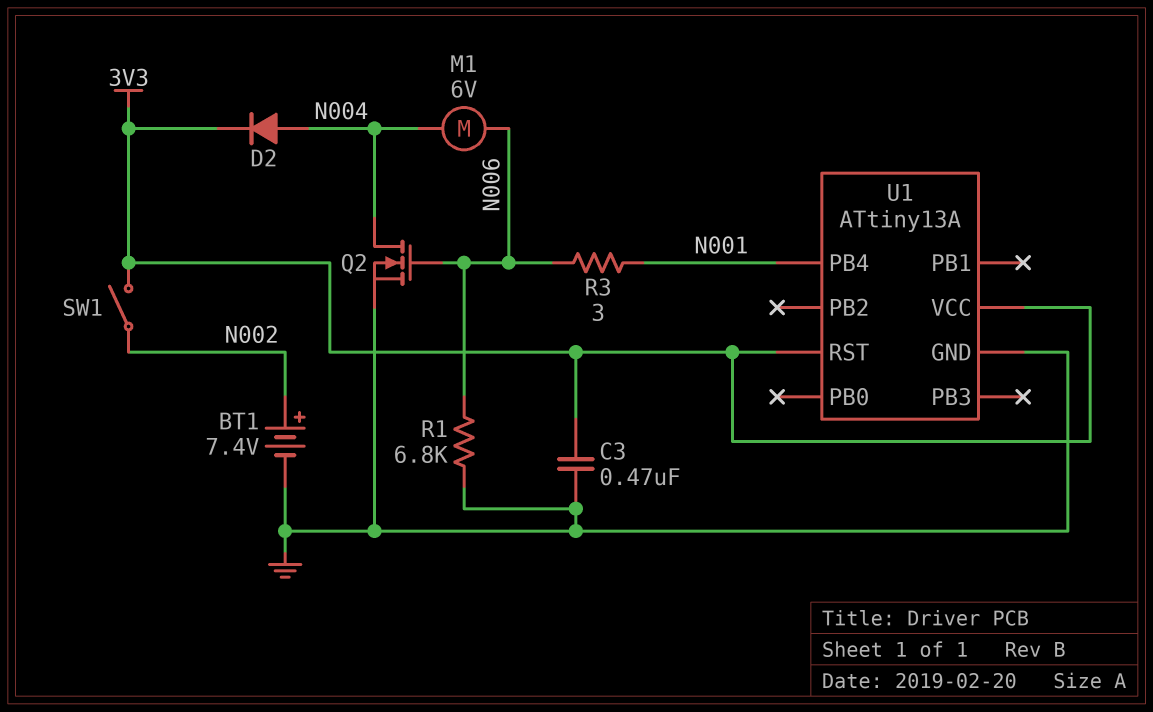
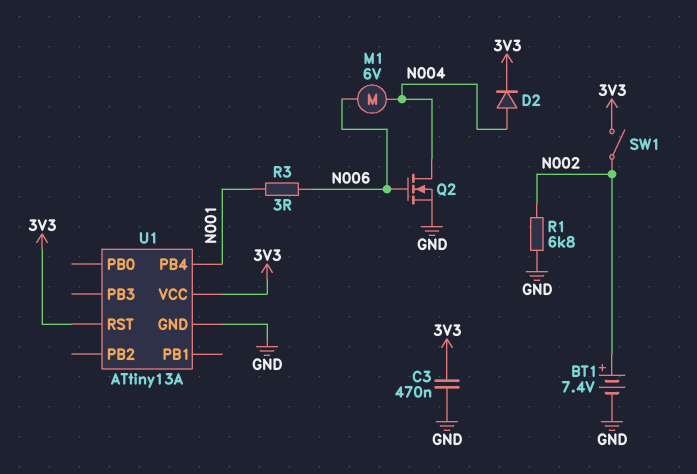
R1: 6.8k (GND, N006) -> 6.8k (GND, N002)

